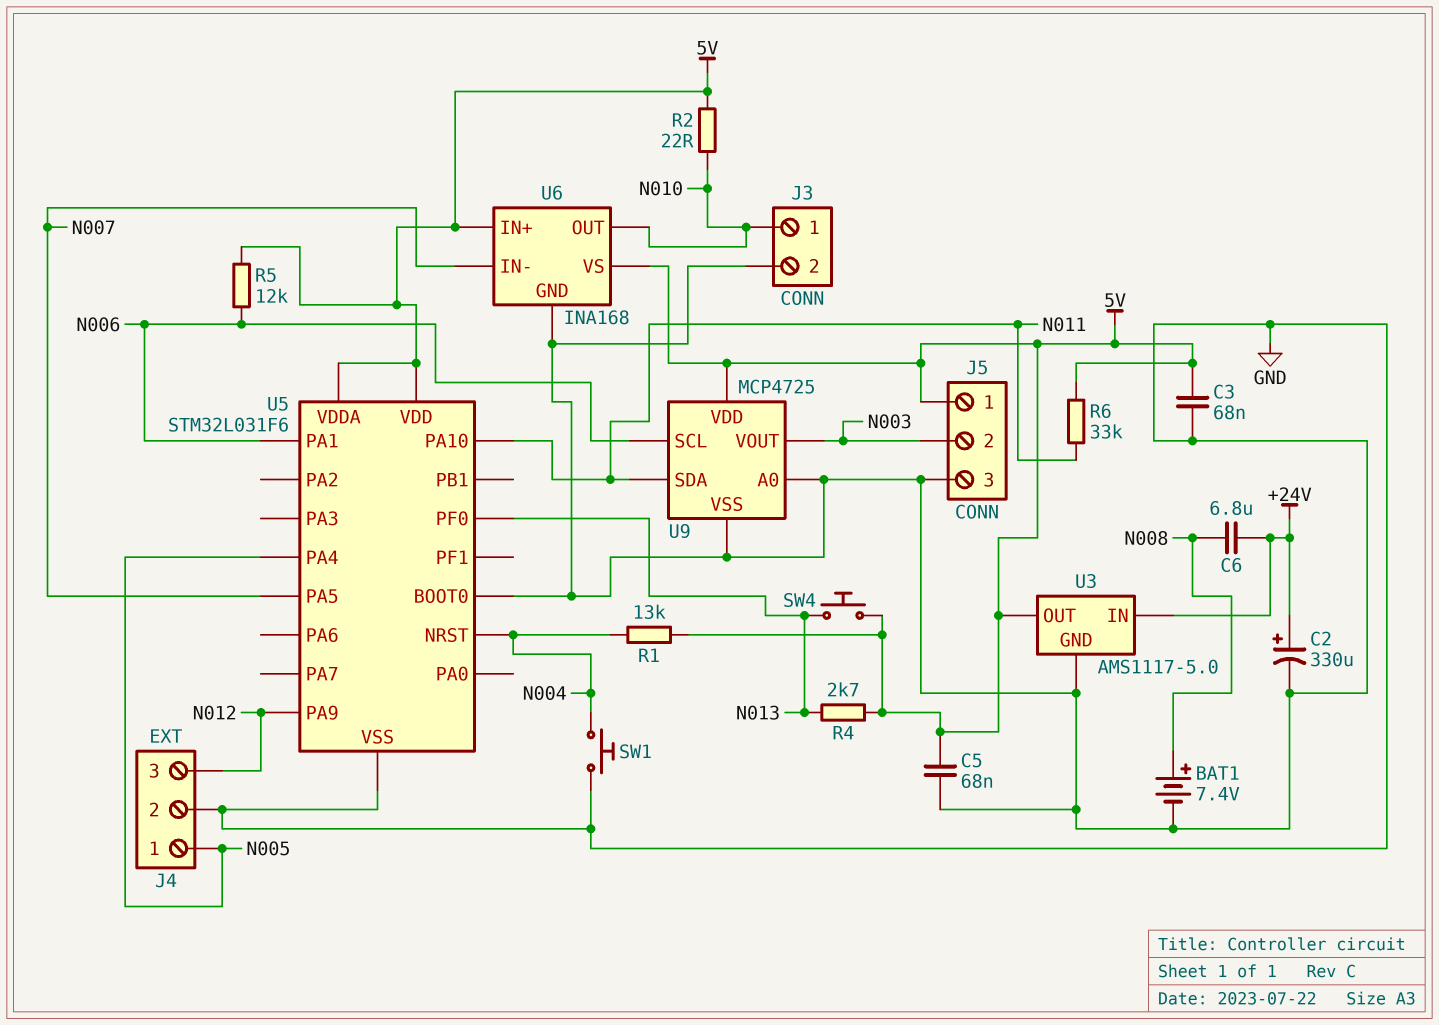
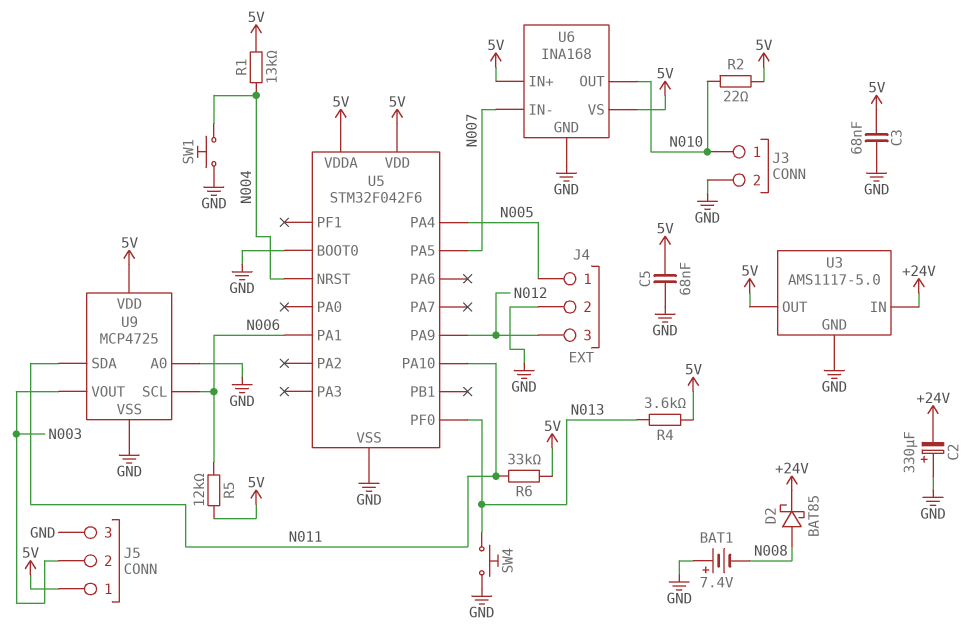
BAT1: 7.4V (plus N008, minus GND) -> 7.4V (plus GND, minus N008)
C2: 330uF (plus +24V, minus GND) -> 330uF (plus GND, minus +24V)
C6: 6.8uF (+24V, N008) -> none
D2: none -> schottky BAT85 (A N008, K +24V)
R4: 2.7k (5V, N013) -> 3.6k (5V, N013)
SW4: button (5V, N013) -> button (GND, N013)
U5: STM32L031F6 -> STM32F042F6

